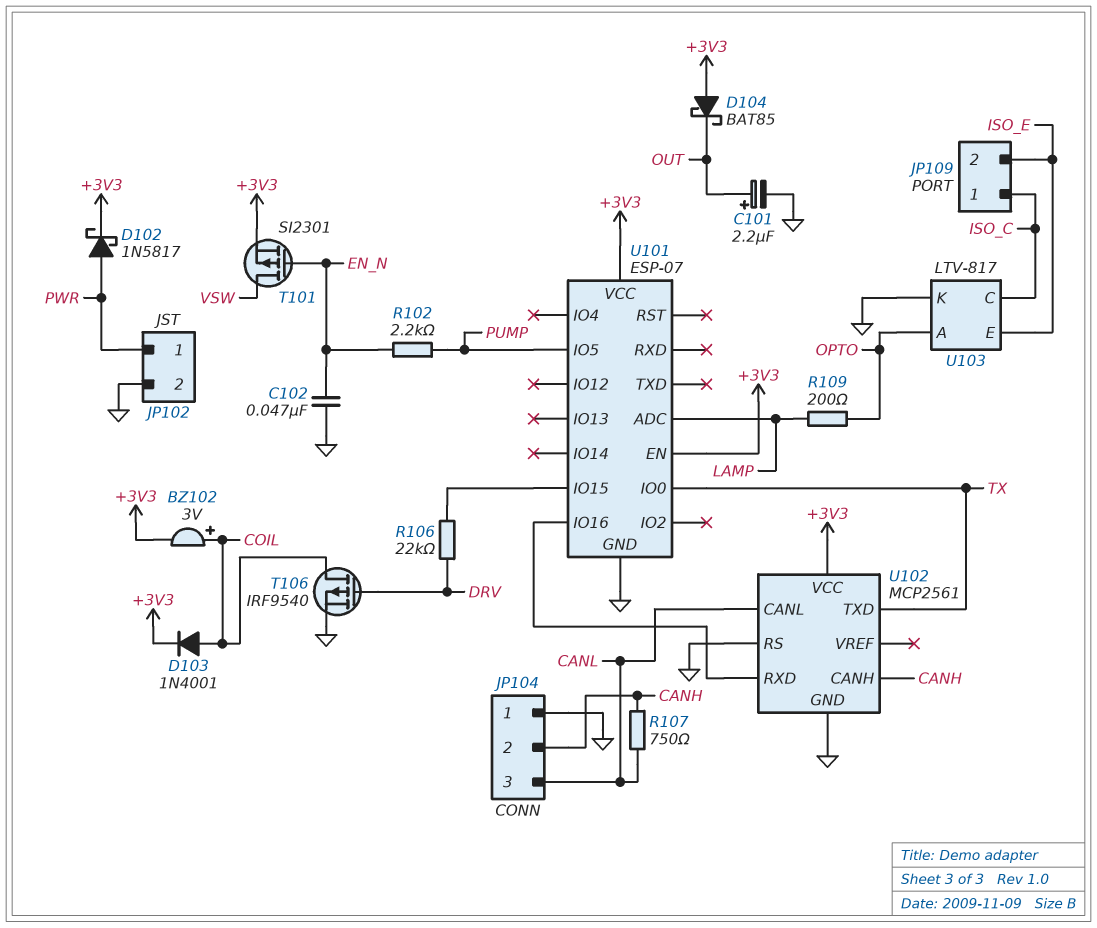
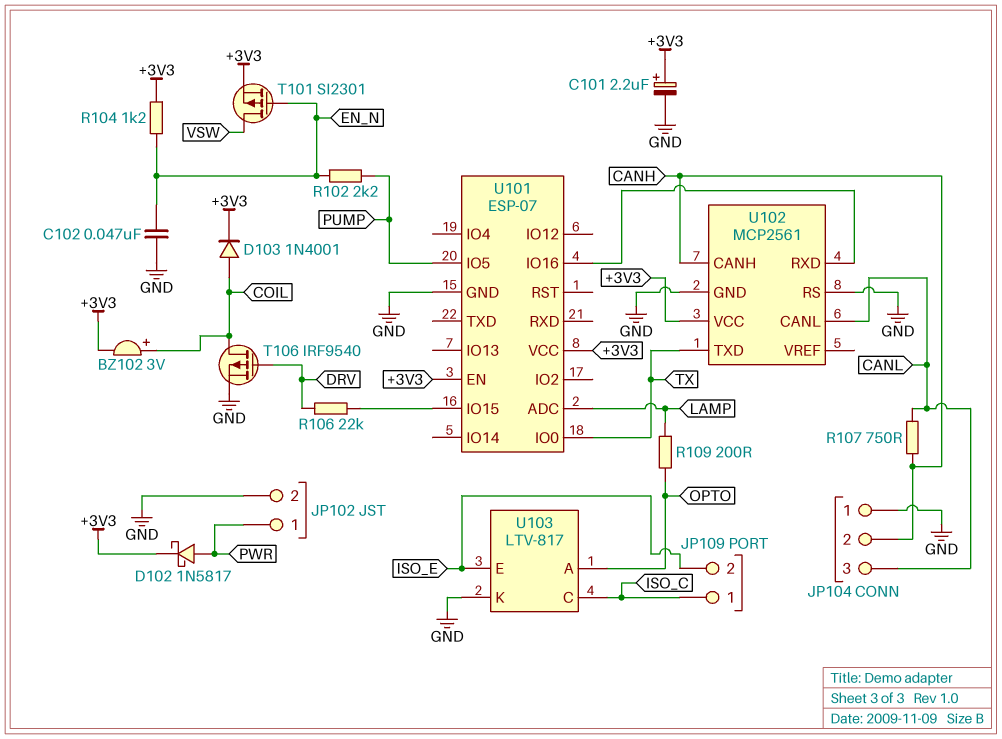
C101: 2.2uF (plus OUT, minus GND) -> 2.2uF (plus +3V3, minus GND)
D104: schottky BAT85 (A +3V3, K OUT) -> none
R104: none -> 1.2k (+3V3, EN_N)

